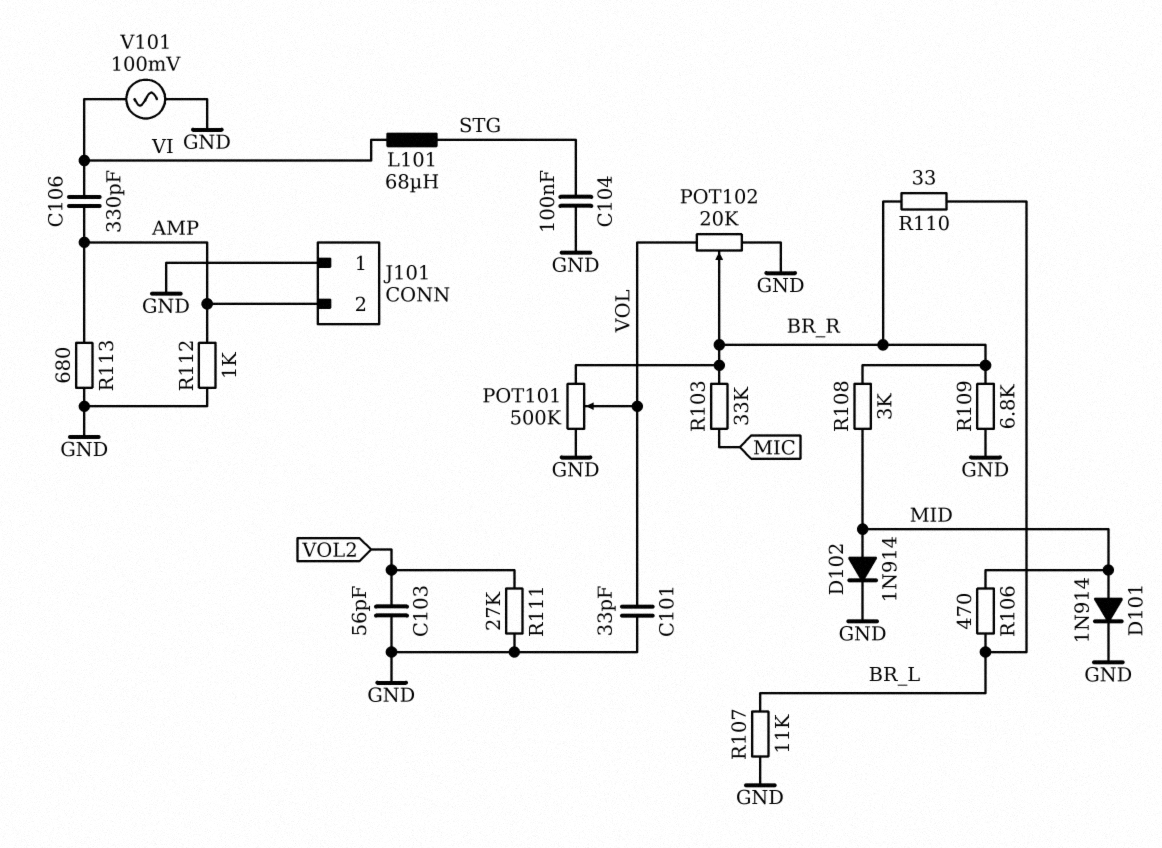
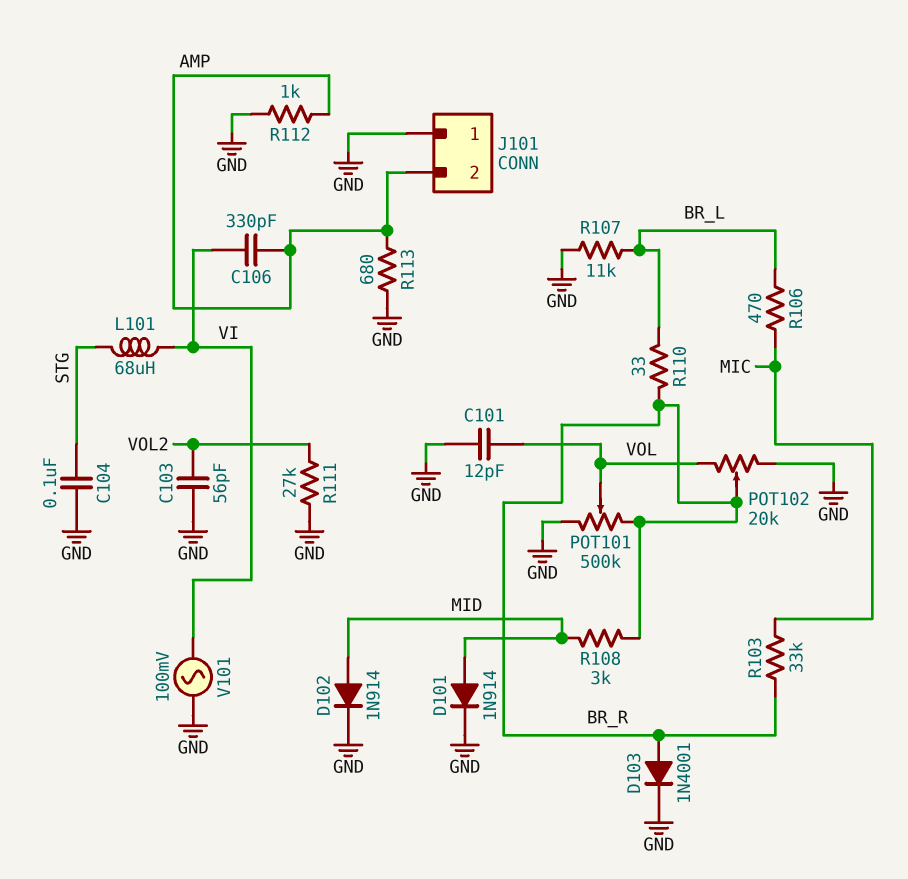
C101: 33pF (GND, VOL) -> 12pF (GND, VOL)
D103: none -> diode 1N4001 (A BR_R, K GND)
R106: 470 (BR_L, MID) -> 470 (BR_L, MIC)
R109: 6.8k (BR_R, GND) -> none

